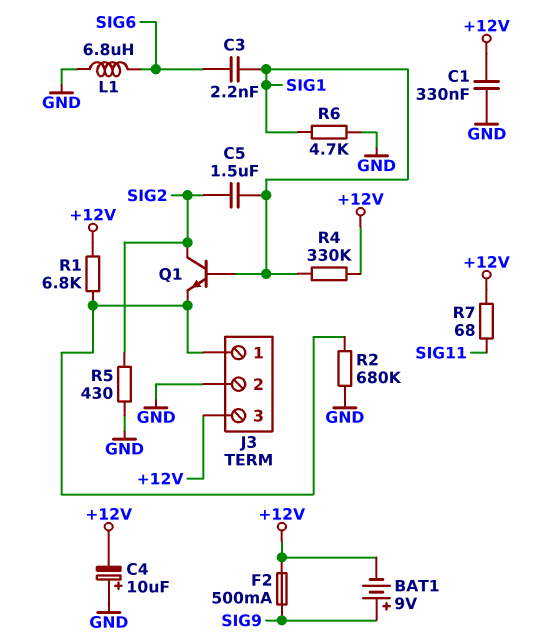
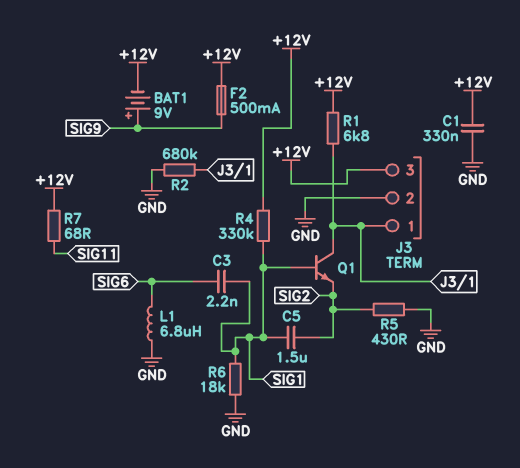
C4: 10uF (plus GND, minus +12V) -> none
Q1: NPN (B SIG1, C SIG2, E J3/1) -> NPN (B SIG1, C J3/1, E SIG2)
R6: 4.7k (GND, SIG1) -> 18k (GND, SIG1)

